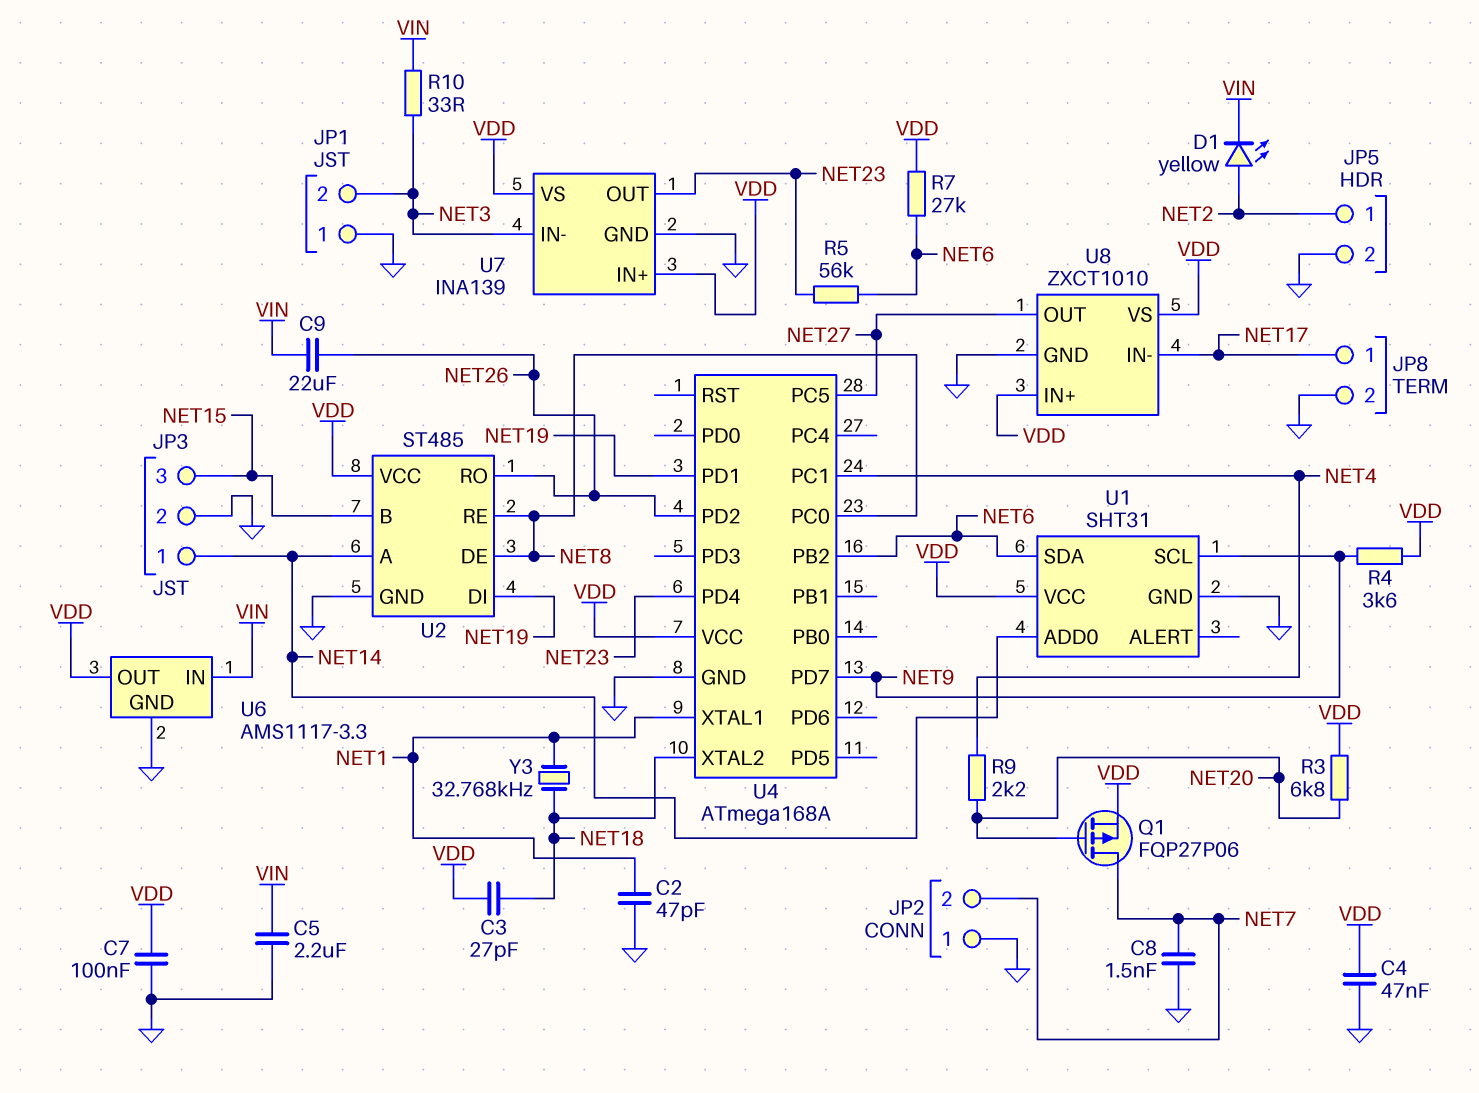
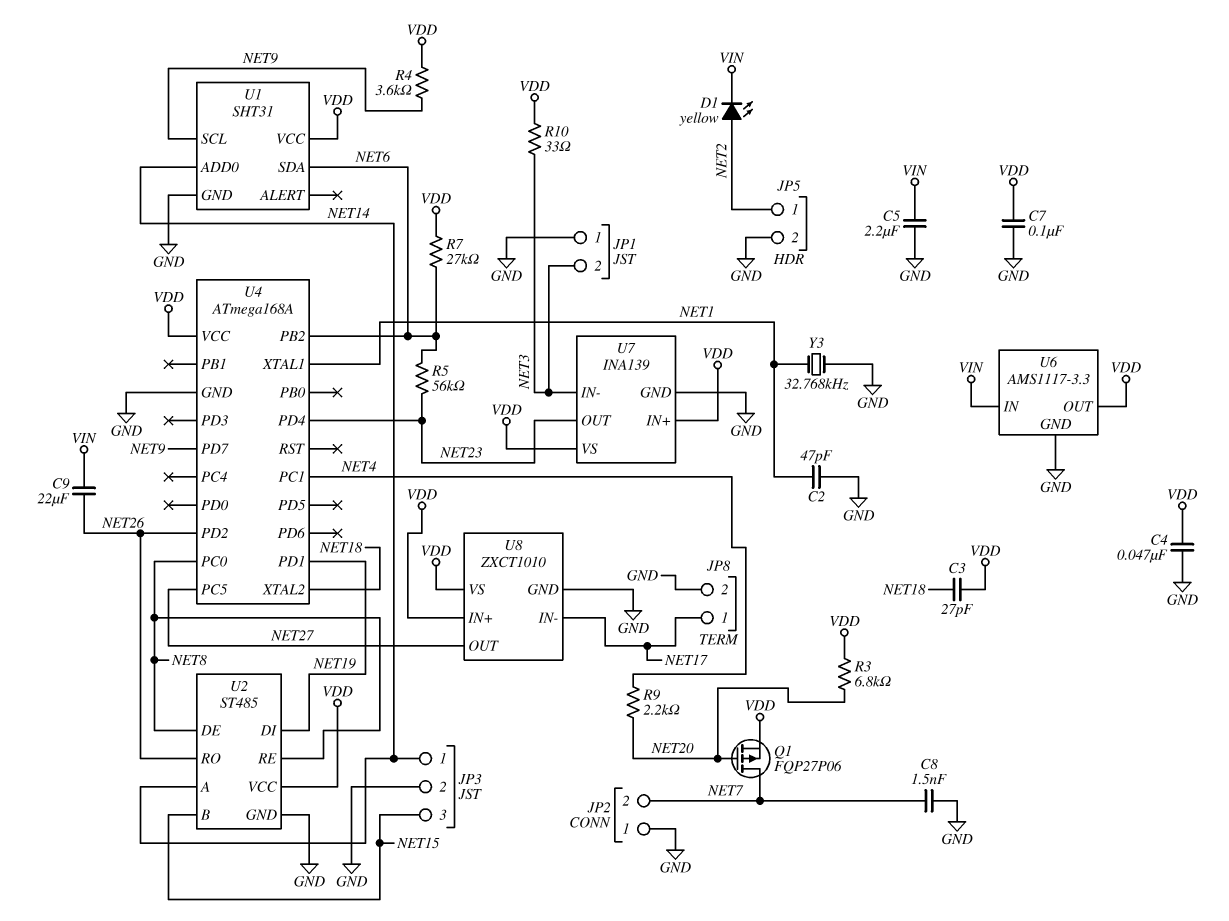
R10: 33 (NET3, VIN) -> 33 (NET3, VDD)
Y3: 32.768kHz (NET1, NET18) -> 32.768kHz (GND, NET1)

